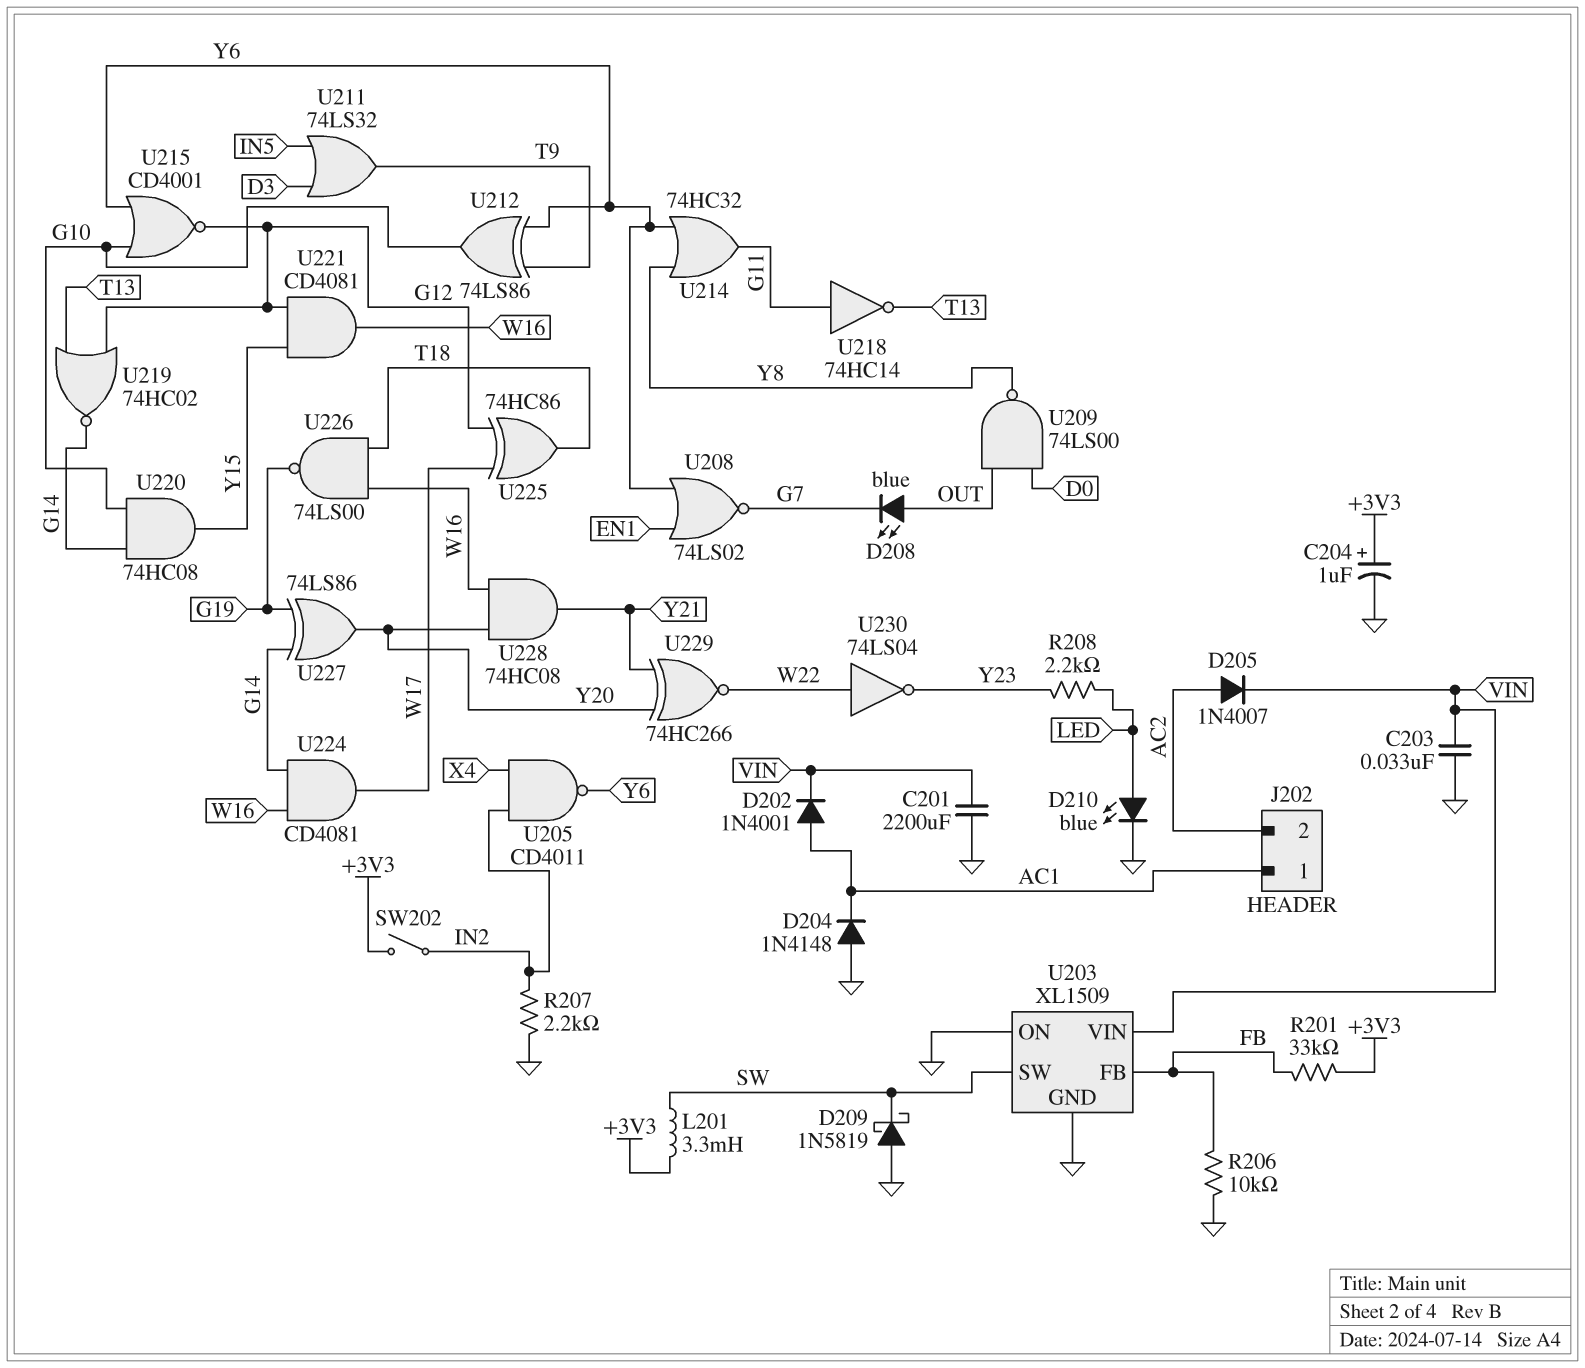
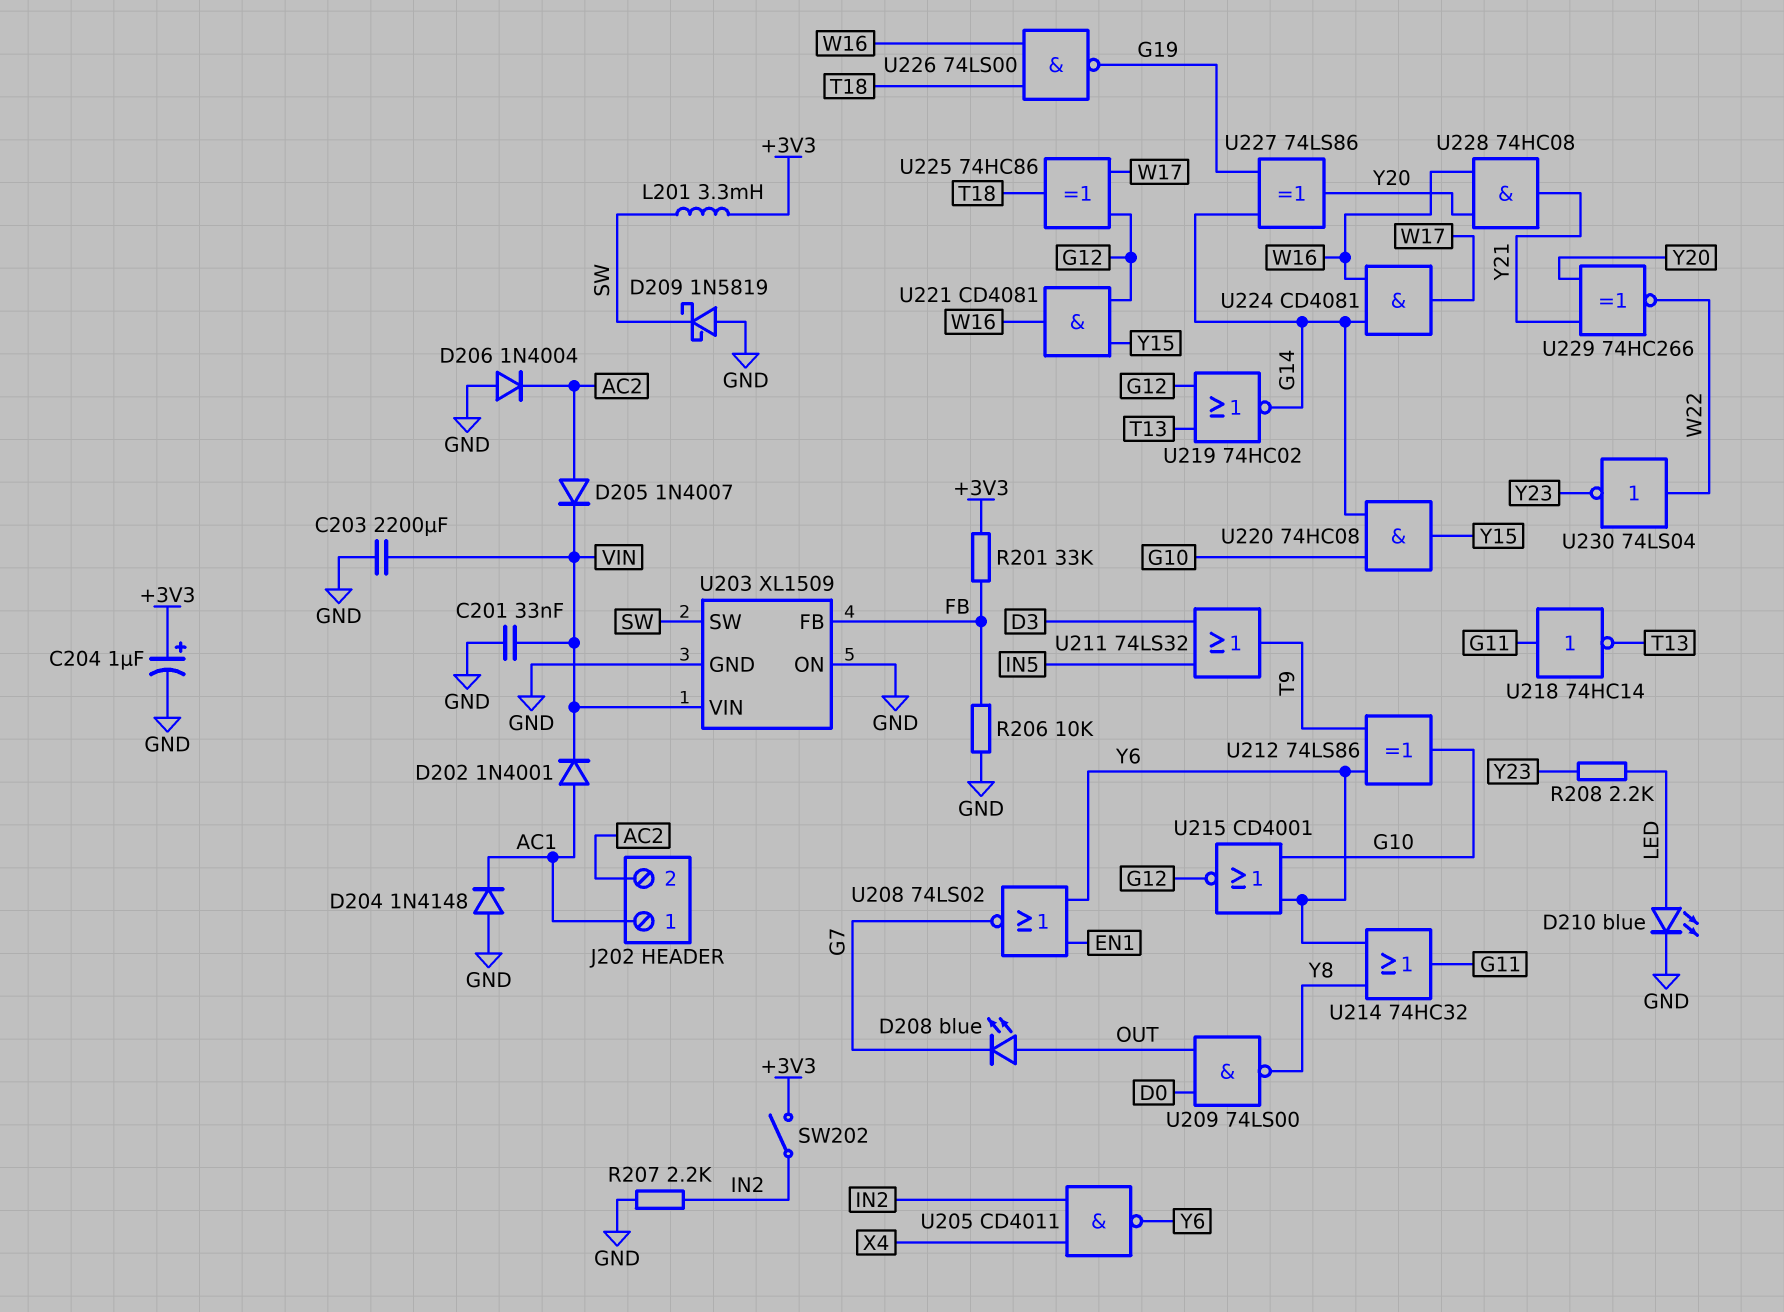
C201: 2200uF (GND, VIN) -> 33nF (GND, VIN)
C203: 33nF (GND, VIN) -> 2200uF (GND, VIN)
D206: none -> diode 1N4004 (A GND, K AC2)

